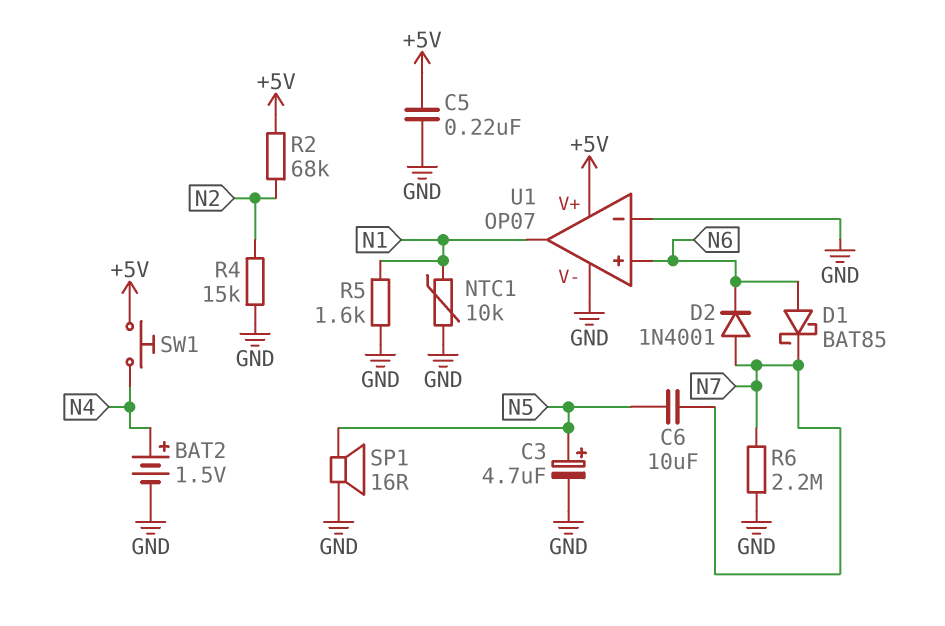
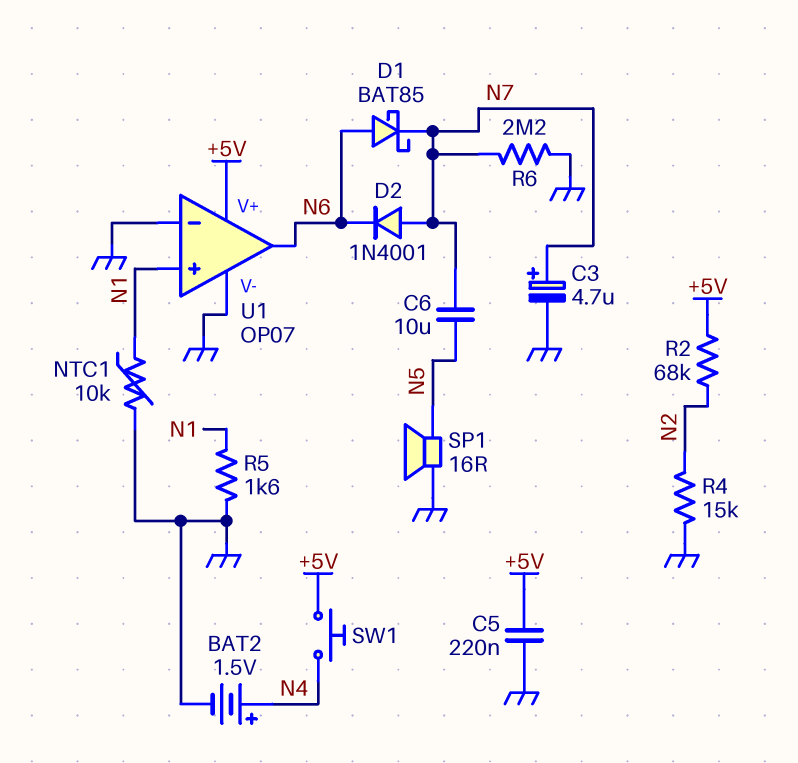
C3: 4.7uF (plus N5, minus GND) -> 4.7uF (plus N7, minus GND)
U1 pin in+: N6 -> N1
U1 pin out: N1 -> N6

